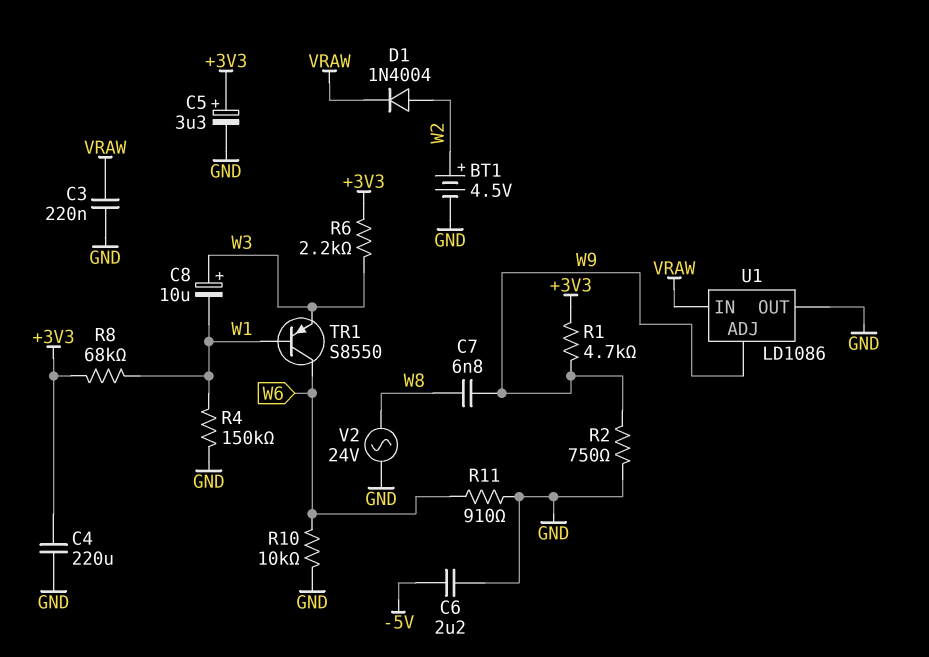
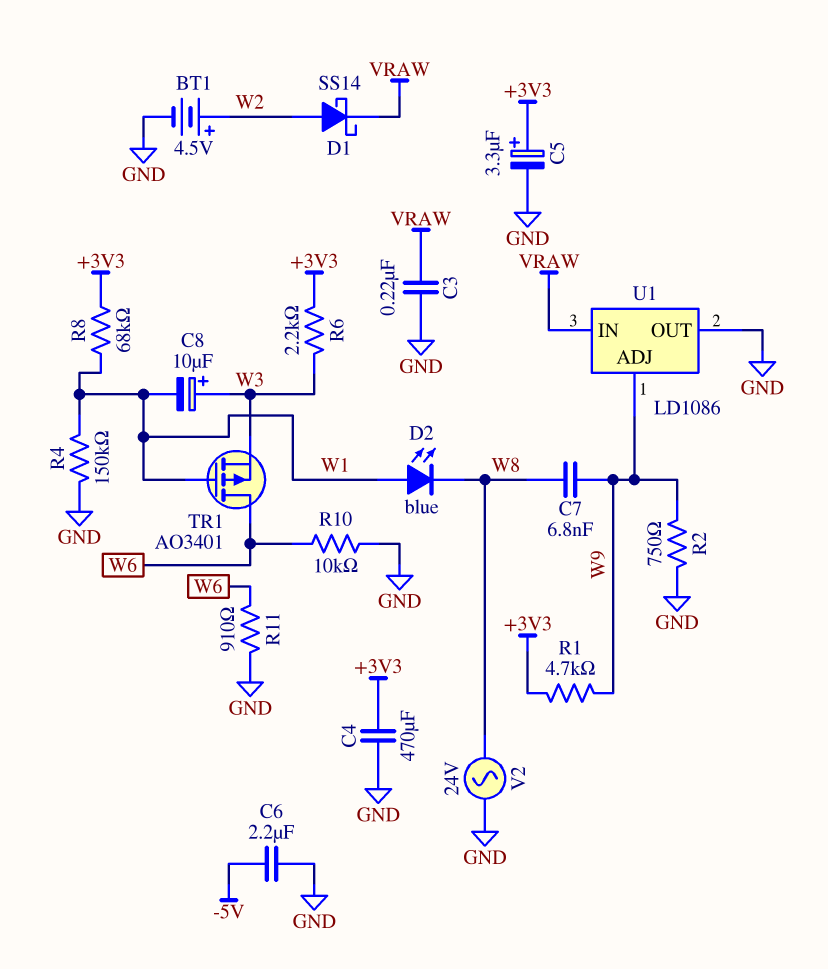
C4: 220uF (+3V3, GND) -> 470uF (+3V3, GND)
D1: diode 1N4004 (A W2, K VRAW) -> schottky SS14 (A W2, K VRAW)
D2: none -> LED blue (A W1, K W8)
TR1: PNP S8550 (B W1, C W6, E W3) -> PMOS AO3401 (G W1, D W6, S W3)

